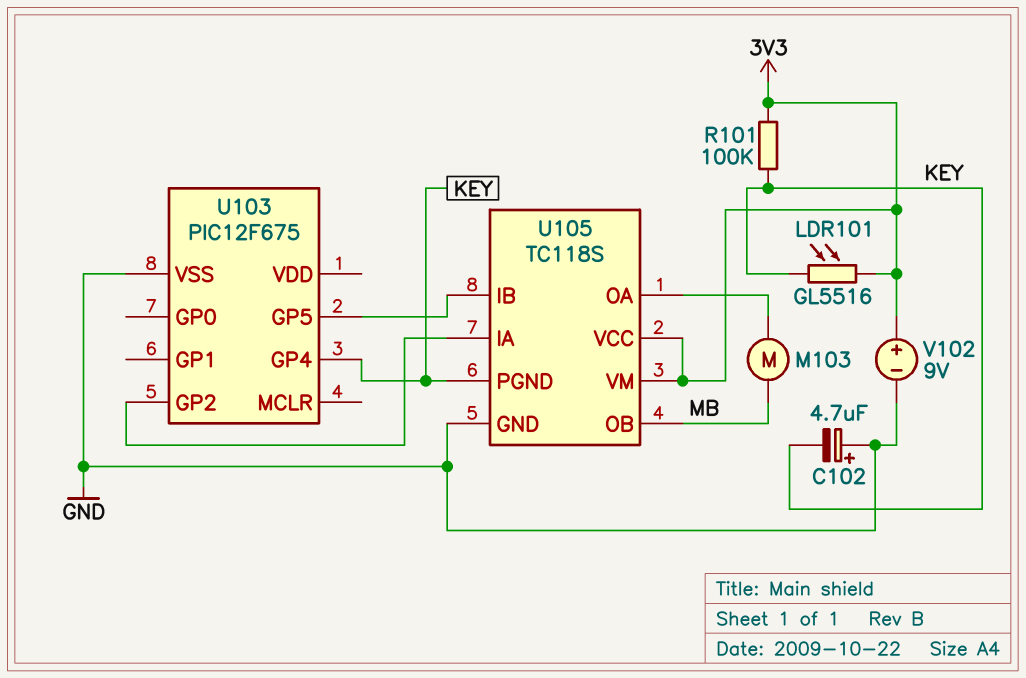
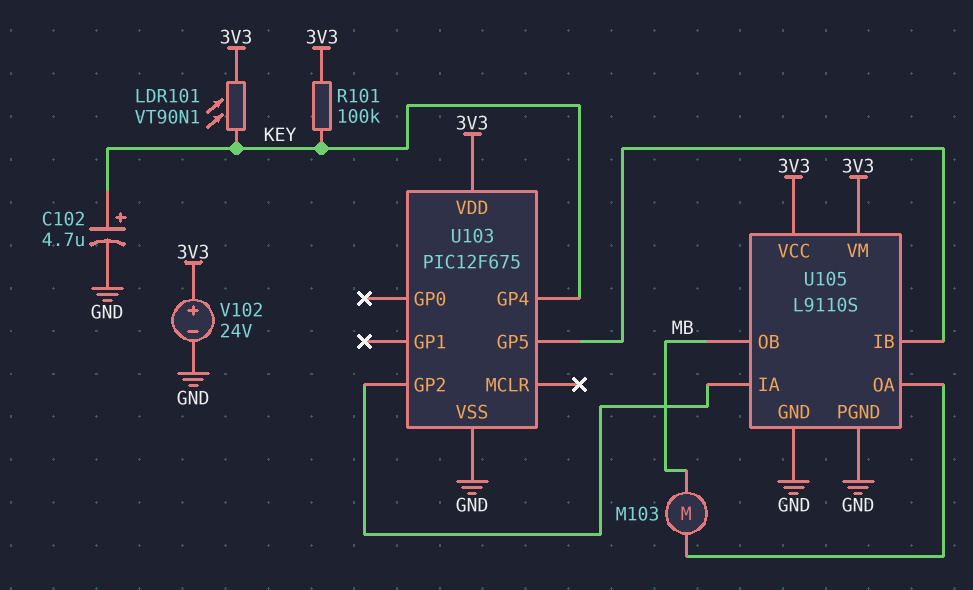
C102: 4.7uF (plus GND, minus KEY) -> 4.7uF (plus KEY, minus GND)
LDR101: GL5516 (3V3, KEY) -> VT90N1 (3V3, KEY)
U103 pin VDD: none -> 3V3
U105: TC118S -> L9110S
U105 pin PGND: KEY -> GND
V102: 9V (plus 3V3, minus GND) -> 24V (plus 3V3, minus GND)

